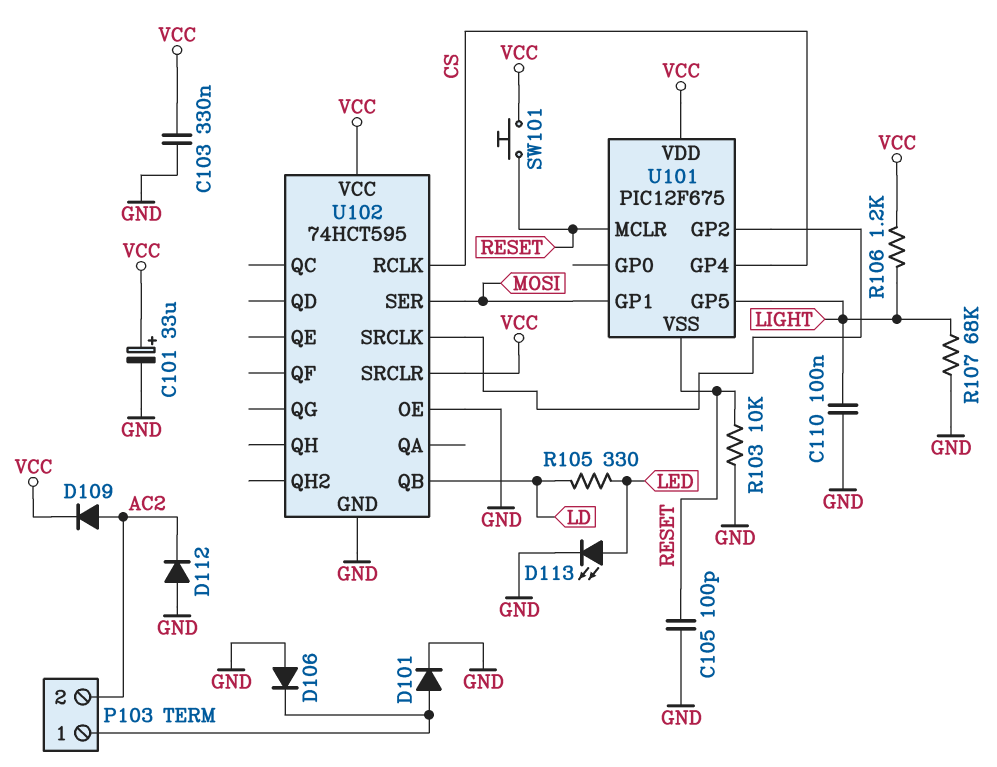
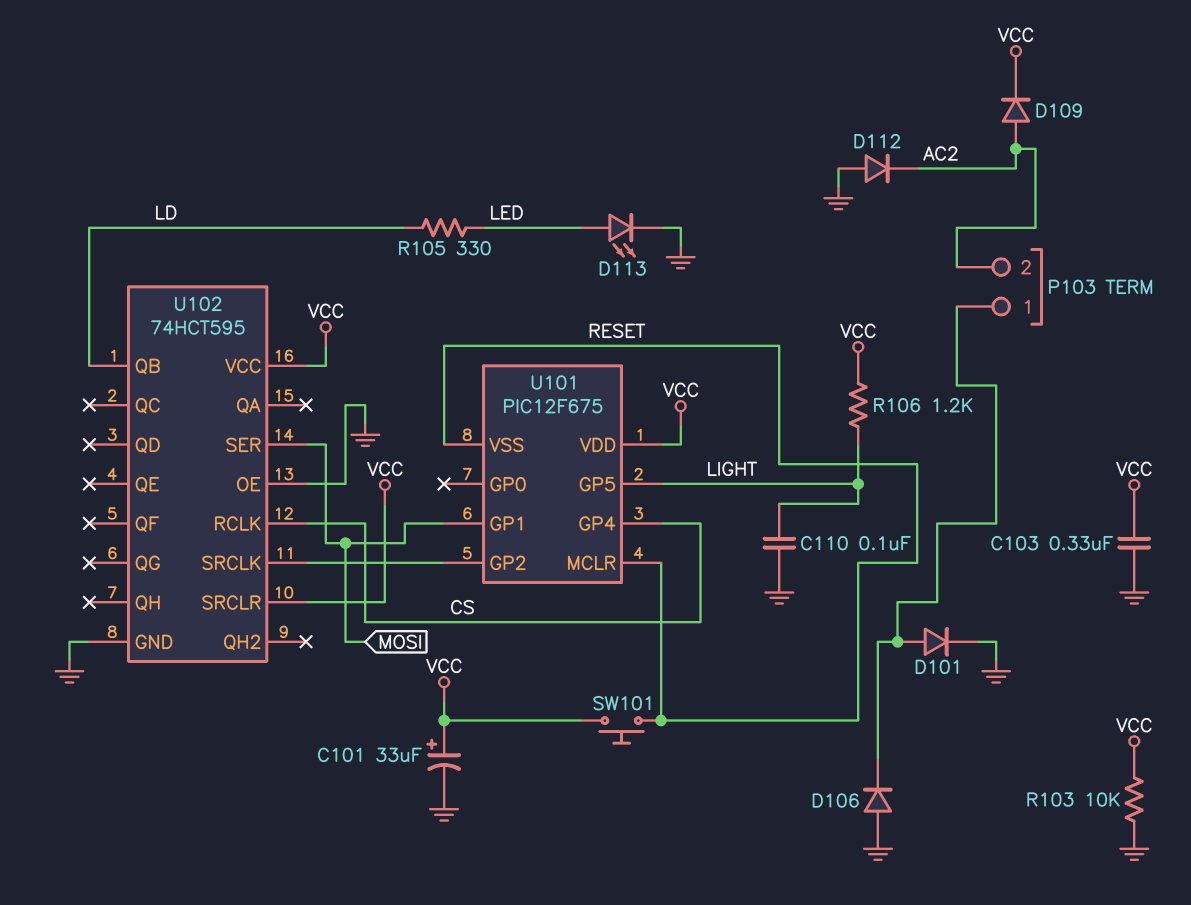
C105: 100pF (GND, RESET) -> none
R103: 10k (GND, RESET) -> 10k (GND, VCC)
R107: 68k (GND, LIGHT) -> none

